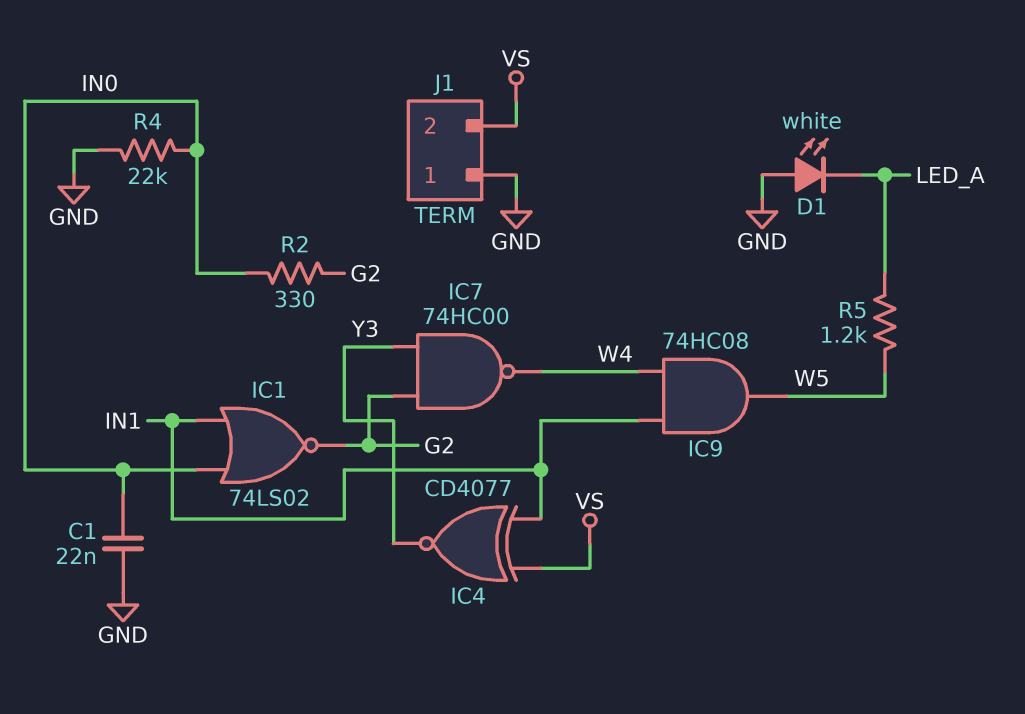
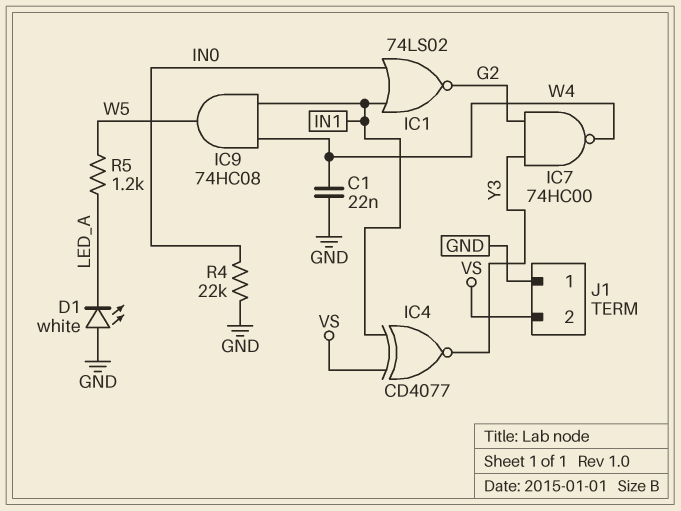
C1: 22nF (GND, IN0) -> 22nF (GND, W4)
R2: 330 (G2, IN0) -> none

